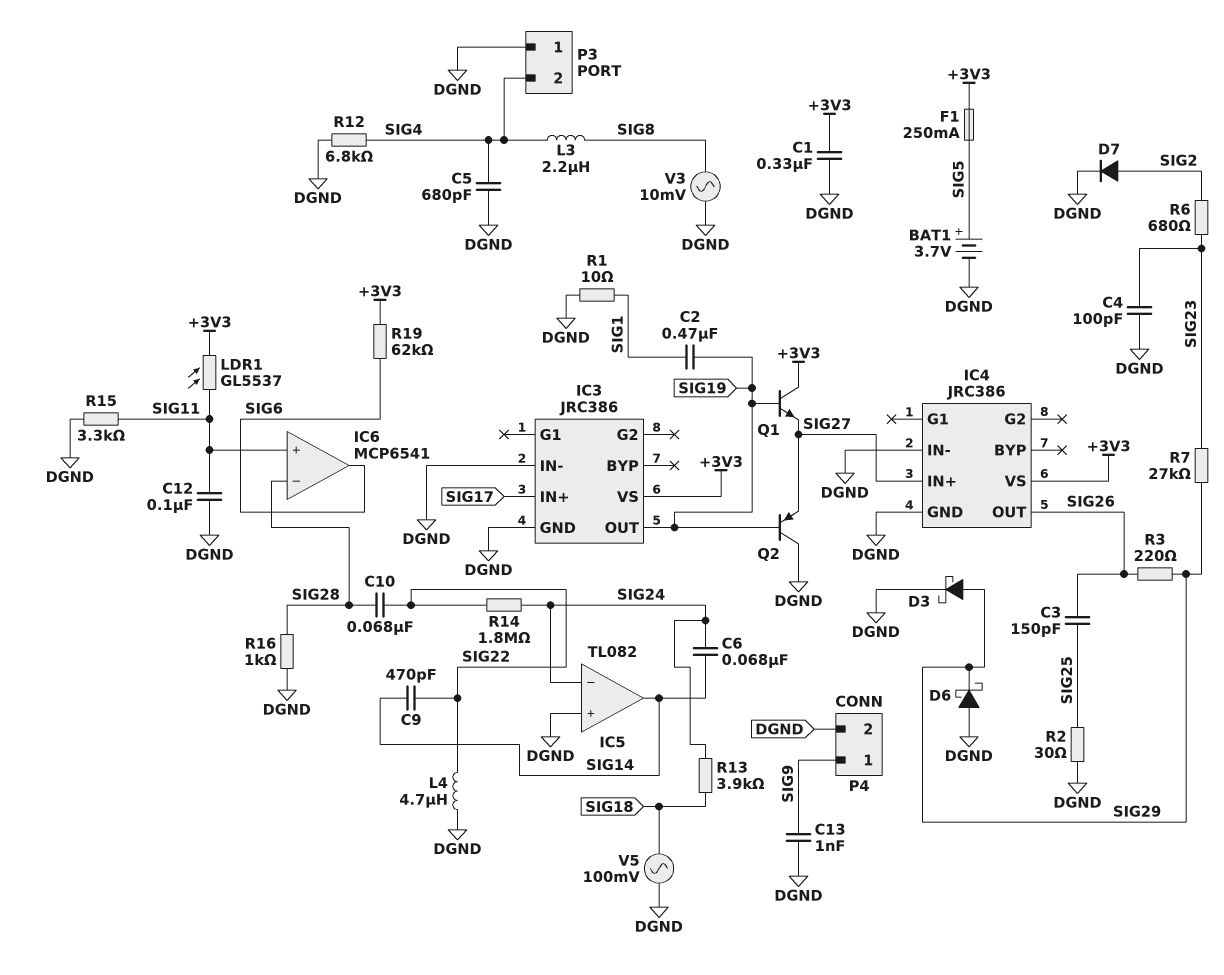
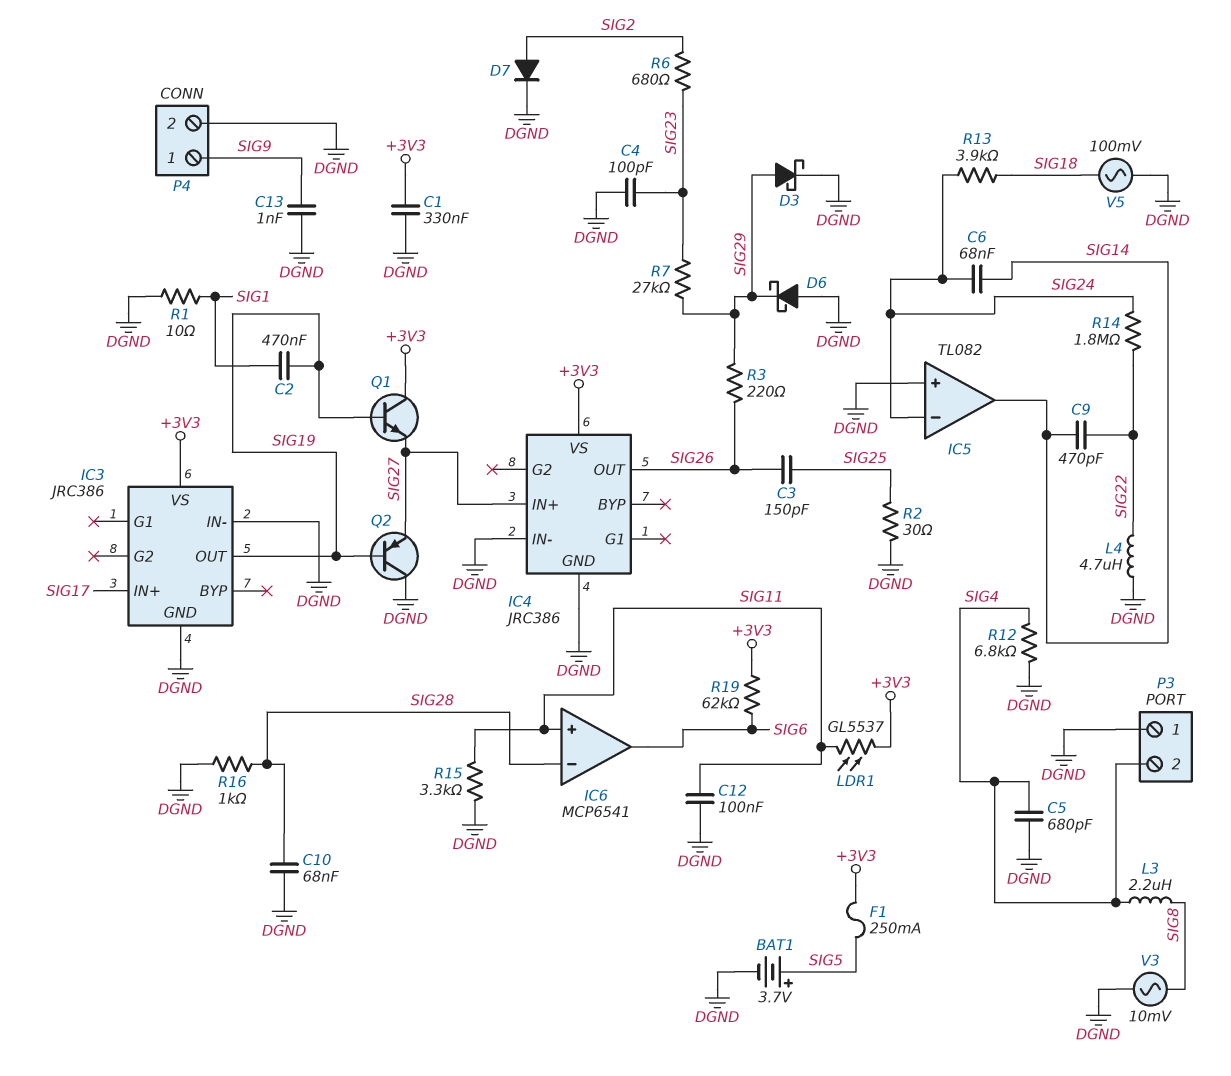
C10: 68nF (SIG22, SIG28) -> 68nF (DGND, SIG28)

